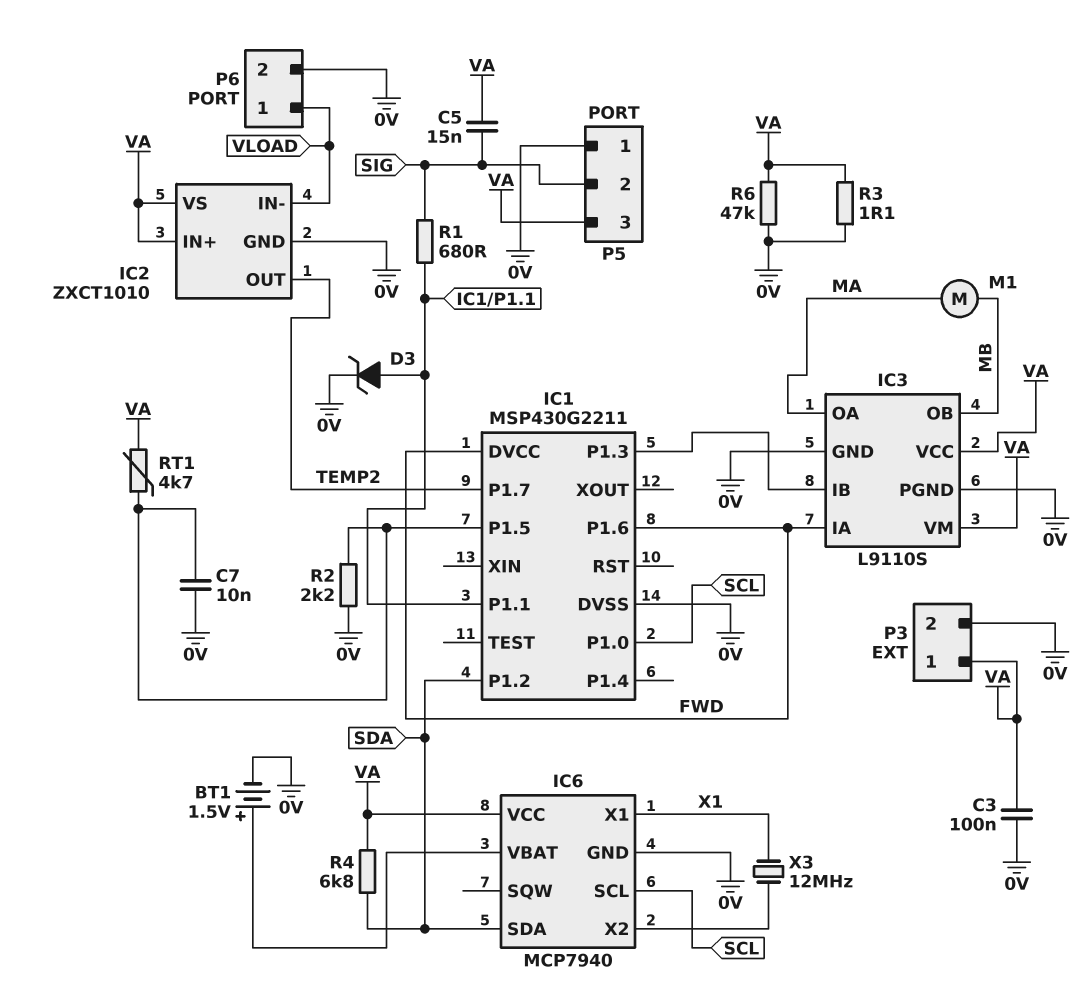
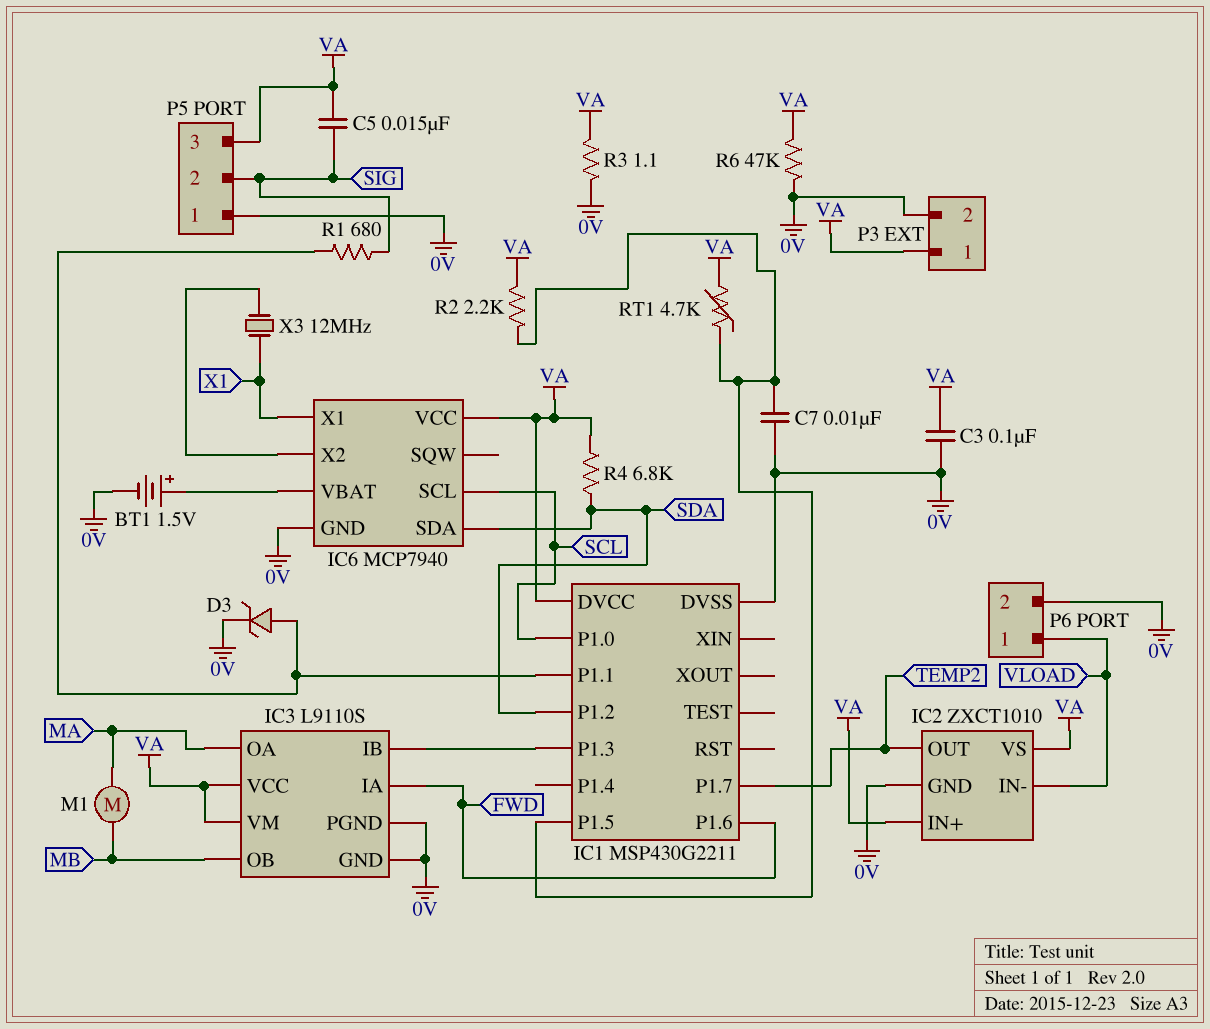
IC1 pin DVCC: FWD -> VA
R2: 2.2k (0V, IC1/P1.5) -> 2.2k (IC1/P1.5, VA)

